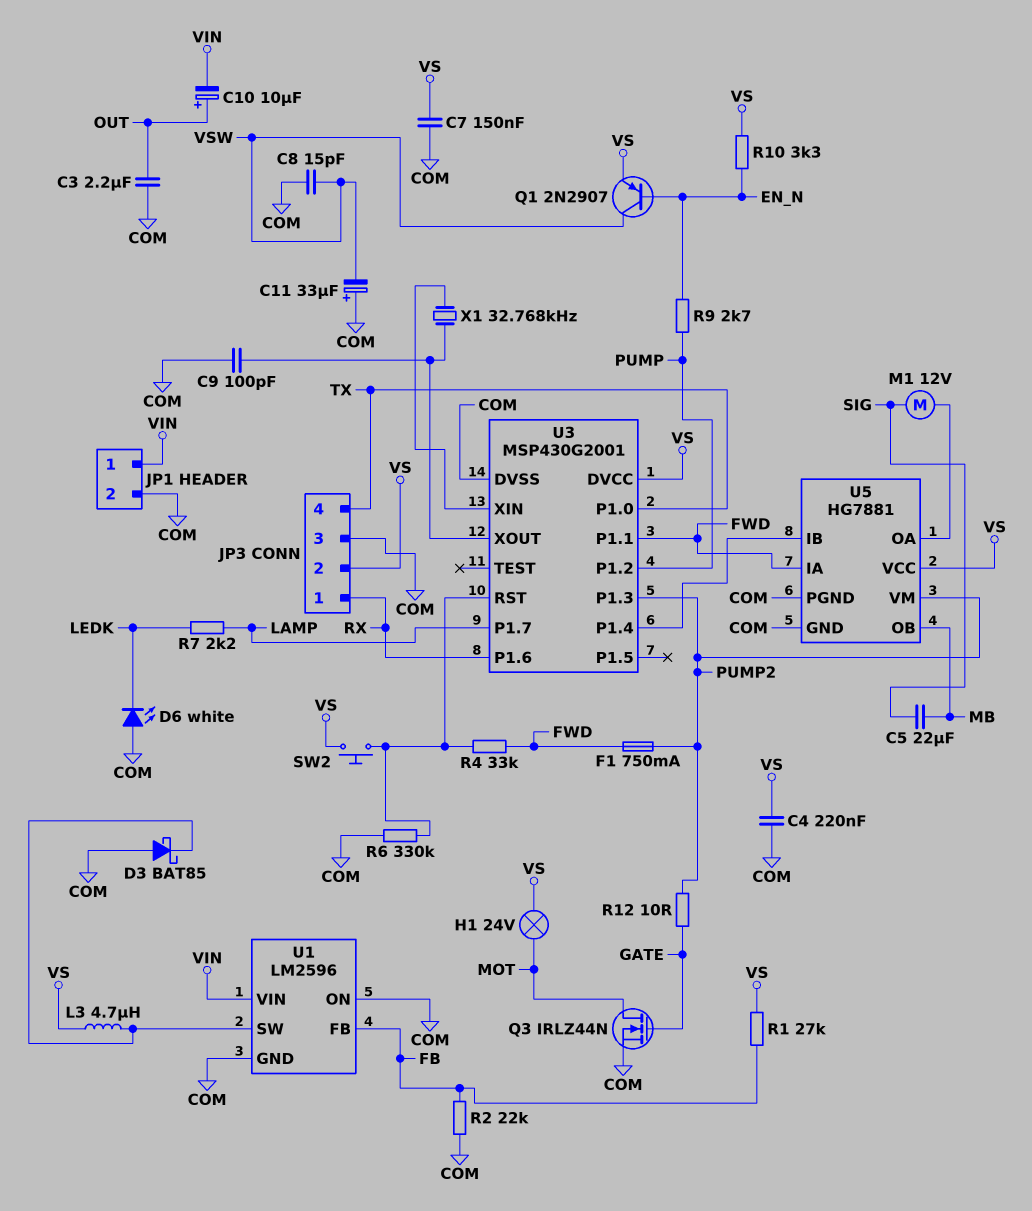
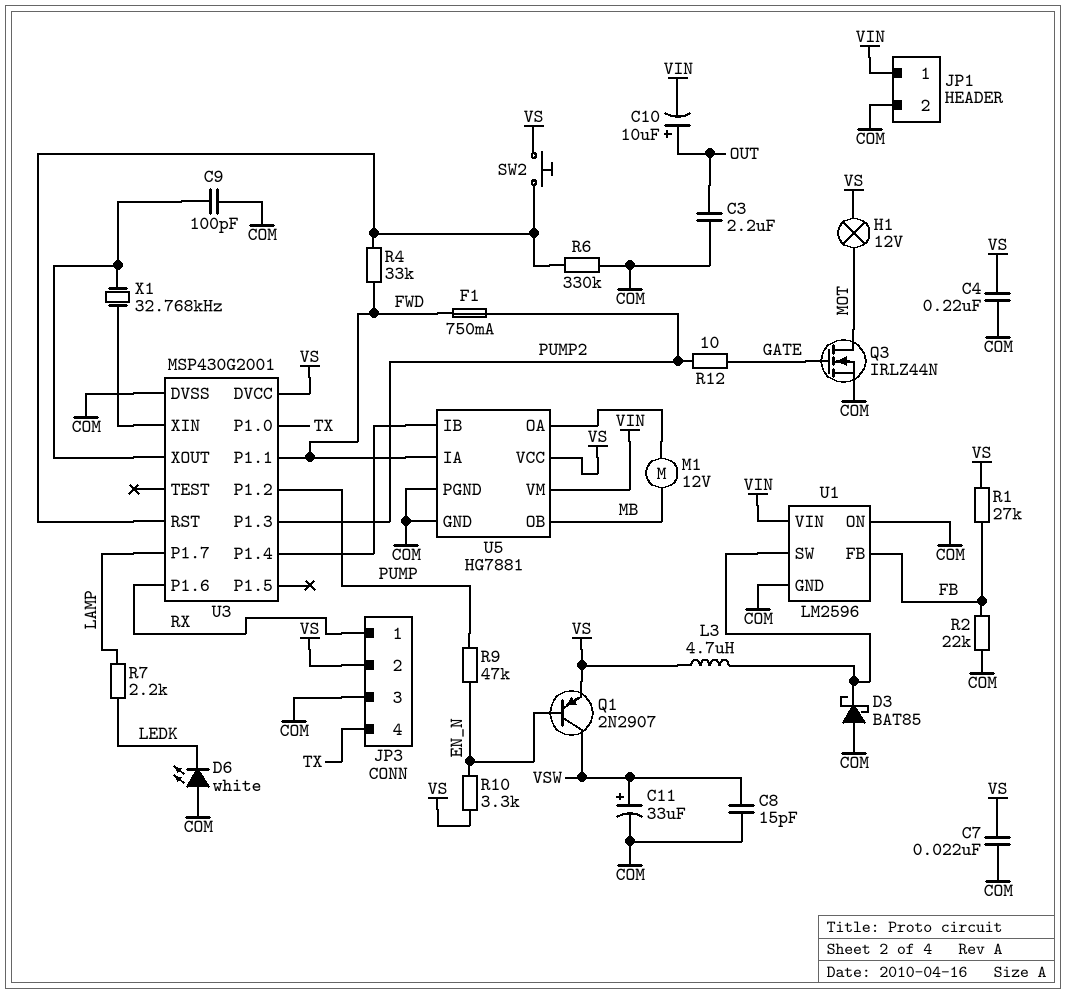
C5: 22uF (MB, SIG) -> none
C7: 150nF (COM, VS) -> 22nF (COM, VS)
C11: 33uF (plus COM, minus VSW) -> 33uF (plus VSW, minus COM)
H1: lamp 24V (MOT, VS) -> lamp 12V (MOT, VS)
M1: motor 12V (SIG, U5/OA) -> motor 12V (MB, U5/OA)
R9: 2.7k (EN_N, PUMP) -> 47k (EN_N, PUMP)
U5 pin VM: PUMP2 -> VIN

